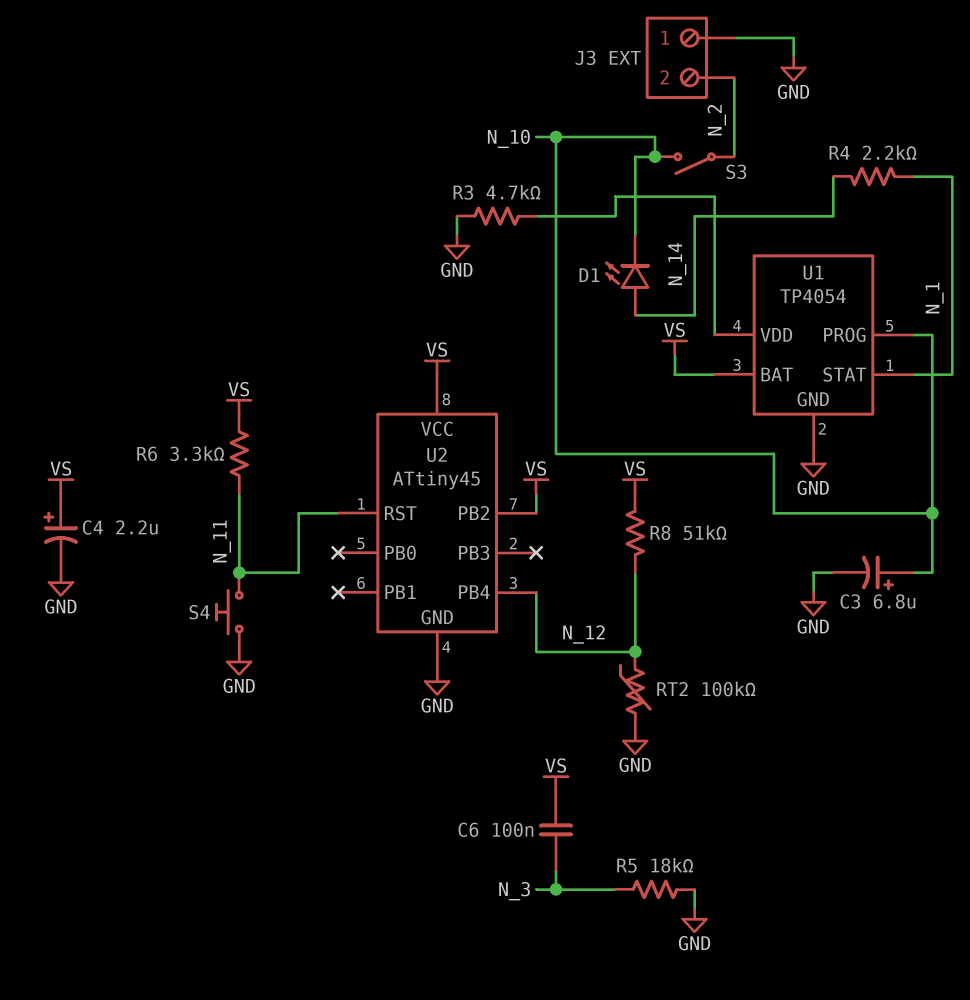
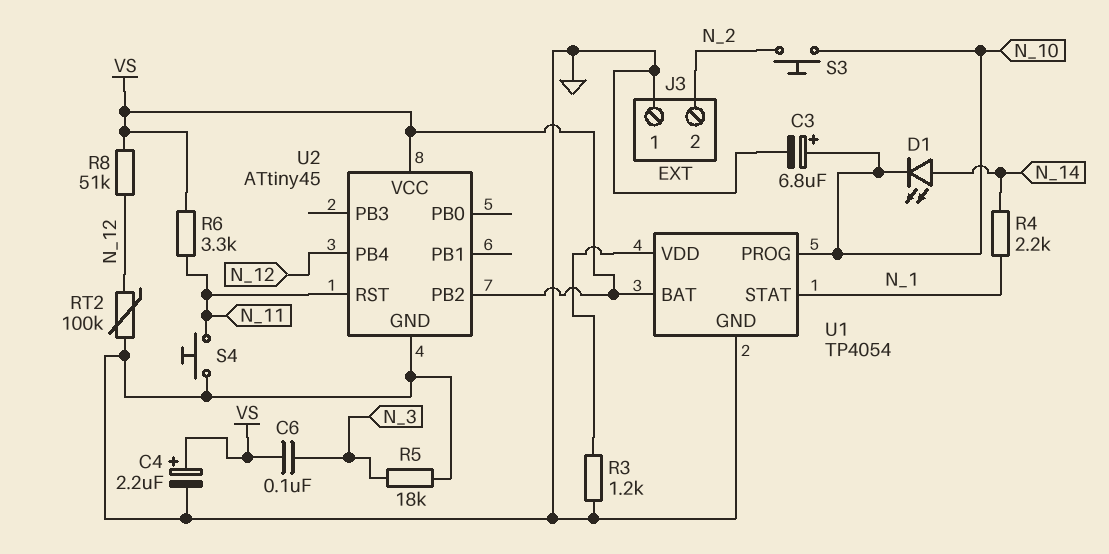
R3: 4.7k (GND, U1/VDD) -> 1.2k (GND, U1/VDD)
S3: switch (N_2, N_10) -> button (N_2, N_10)

